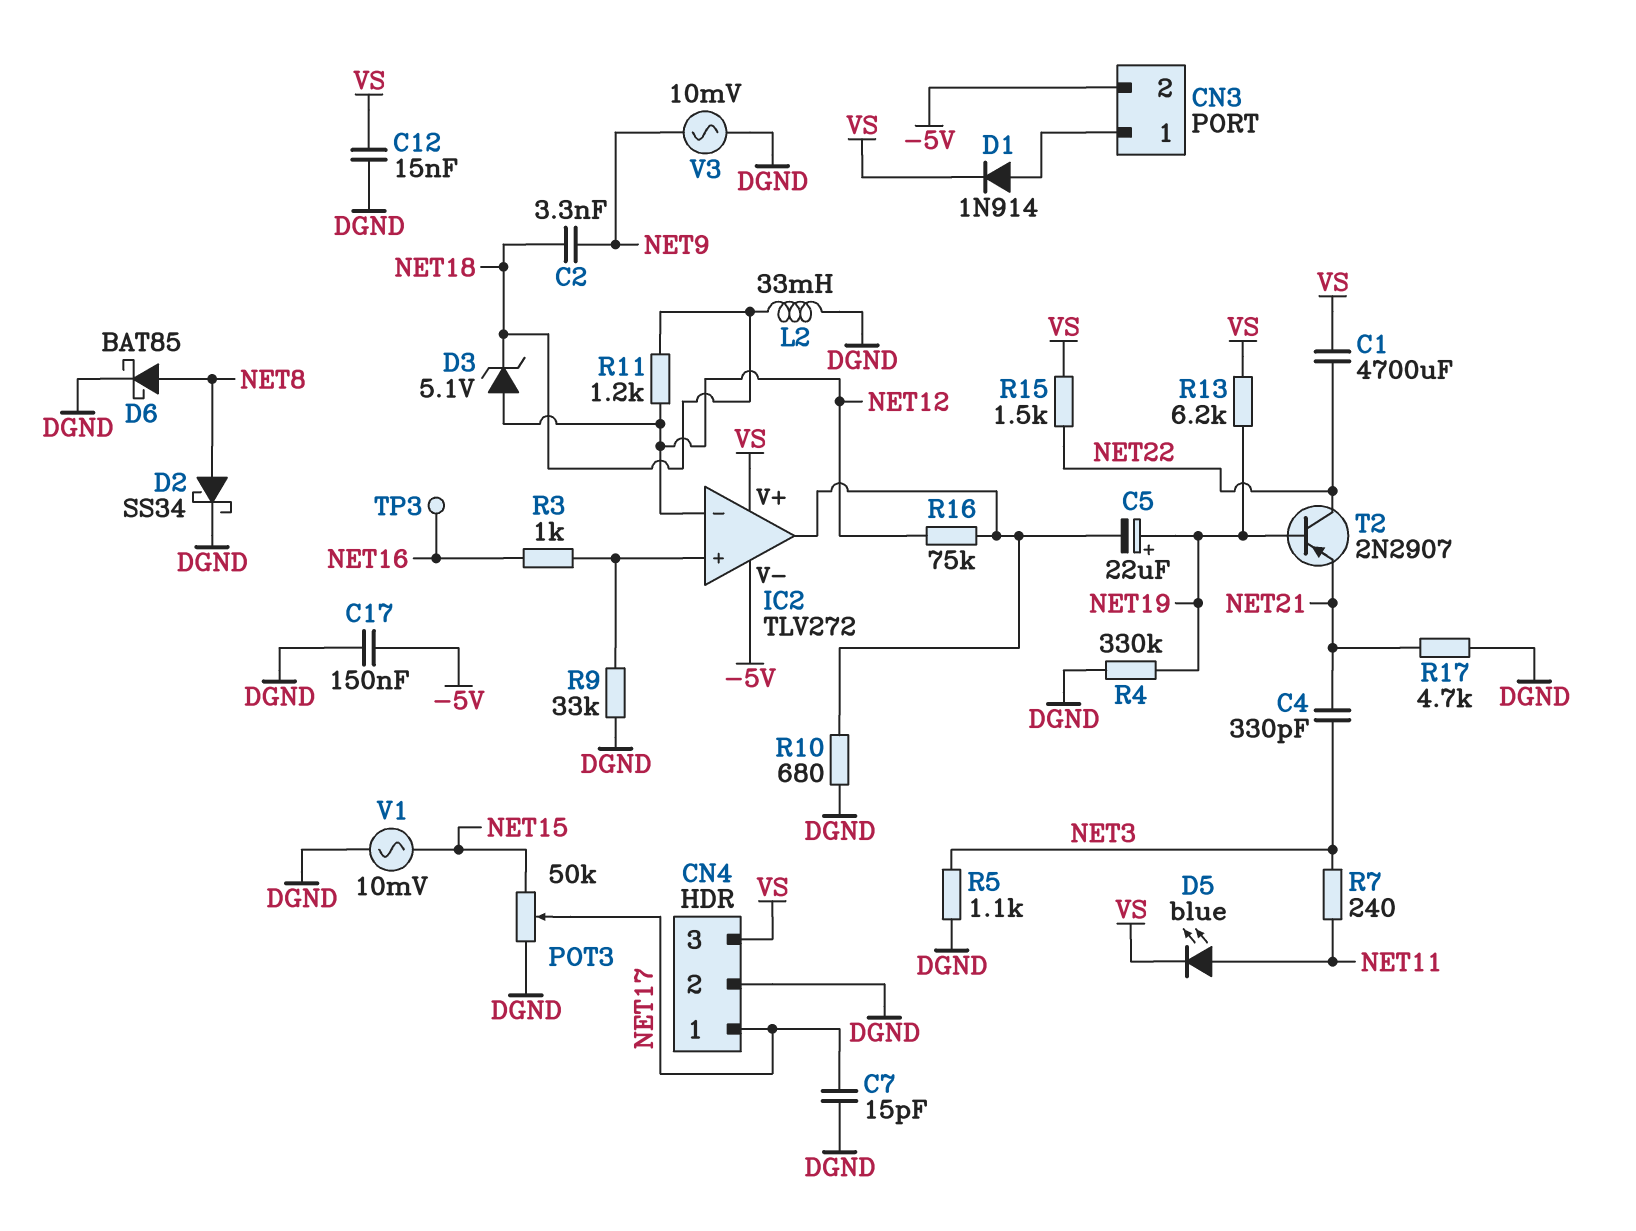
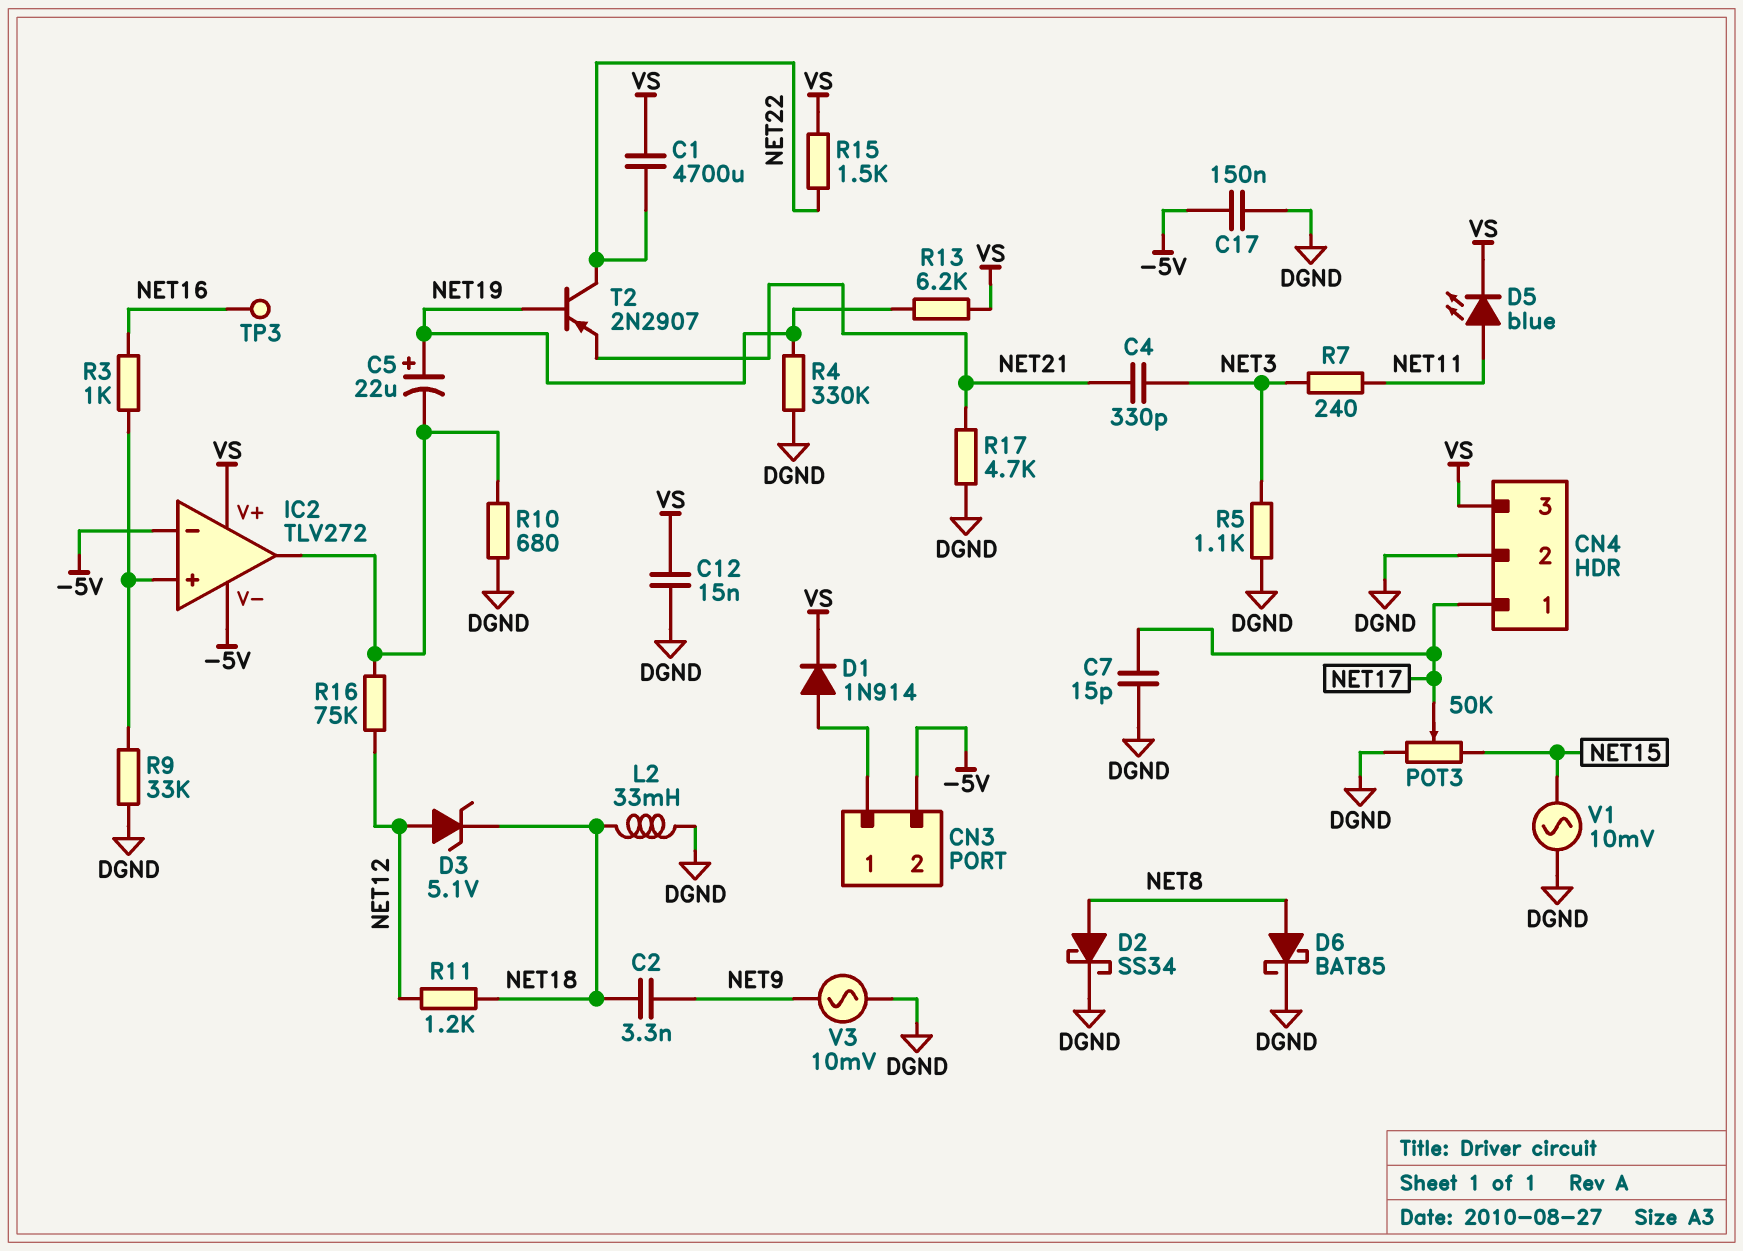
IC2 pin in-: NET12 -> -5V

